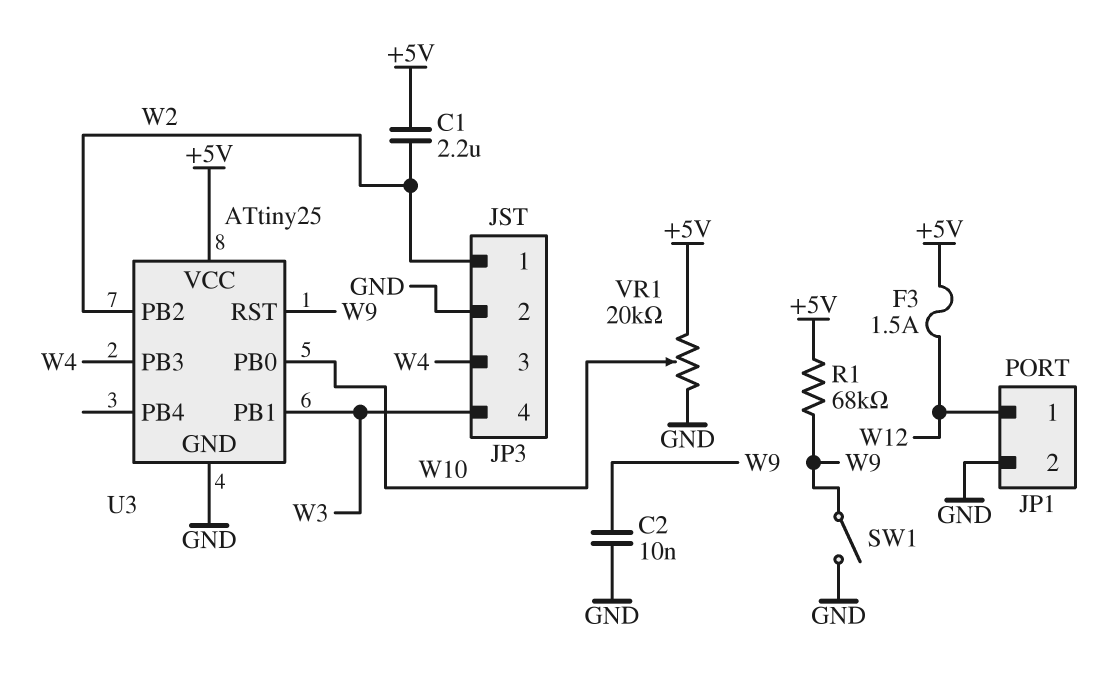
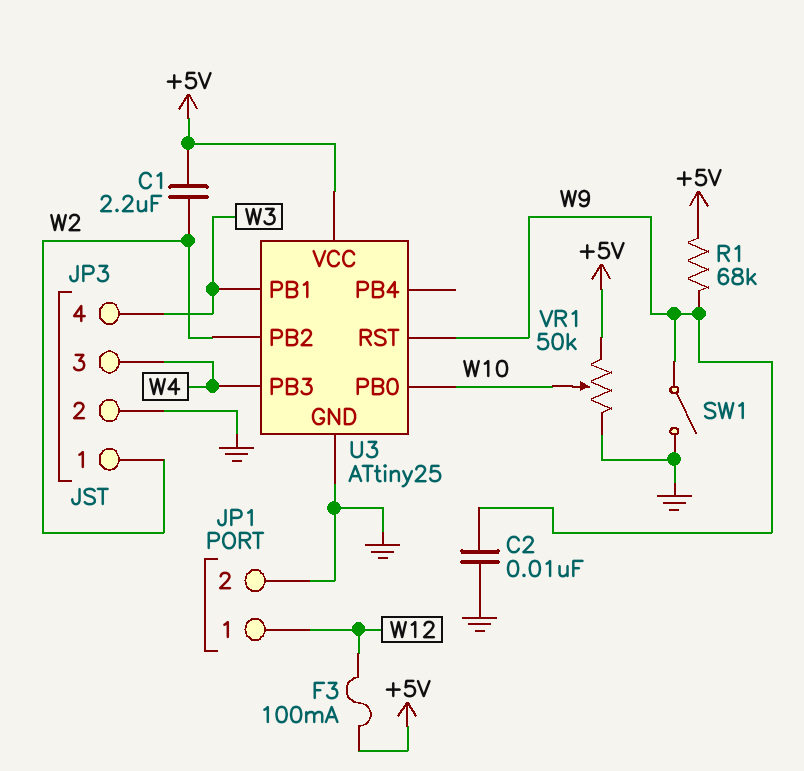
F3: 1.5A (+5V, W12) -> 100mA (+5V, W12)
VR1: 20k (+5V, GND, wiper W10) -> 50k (+5V, GND, wiper W10)

